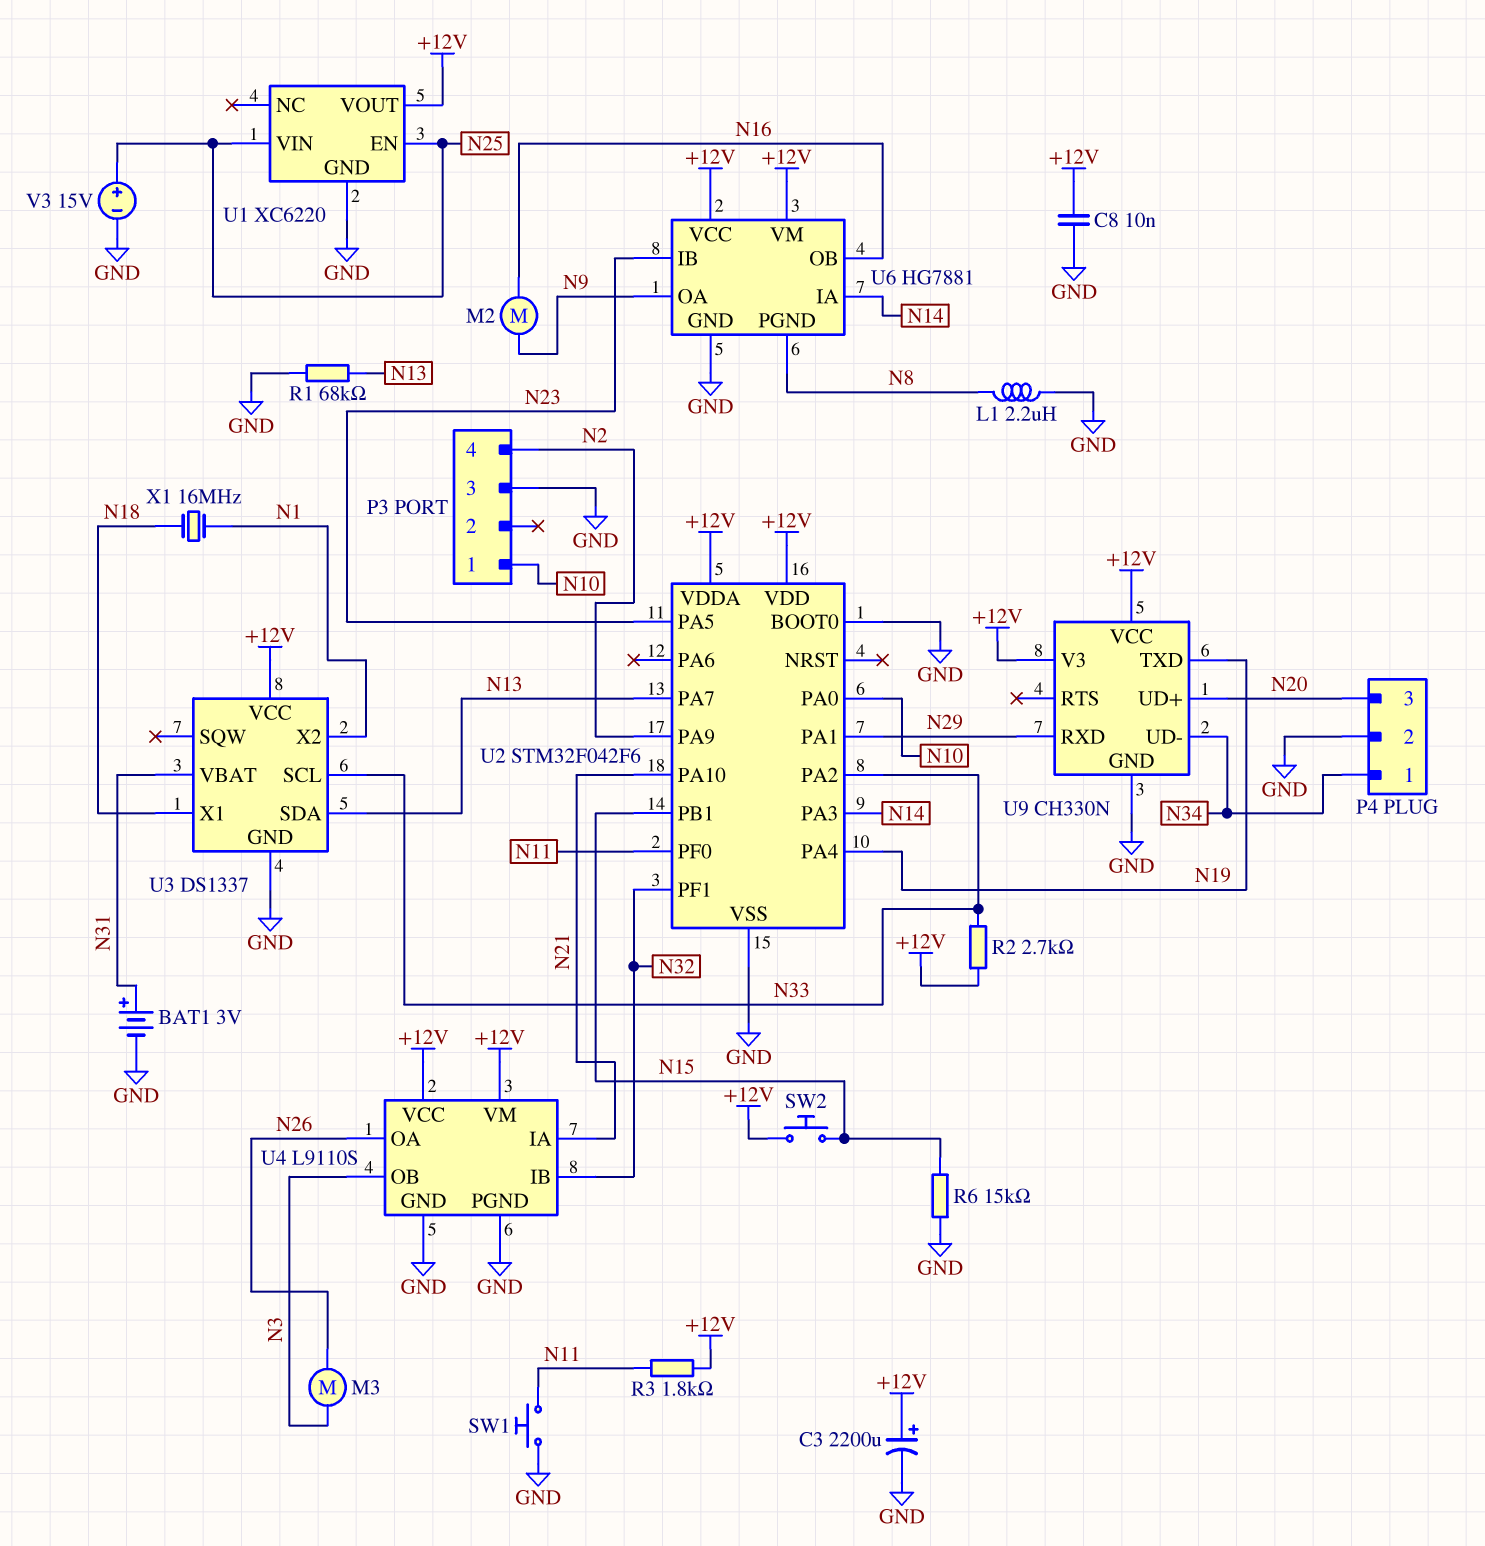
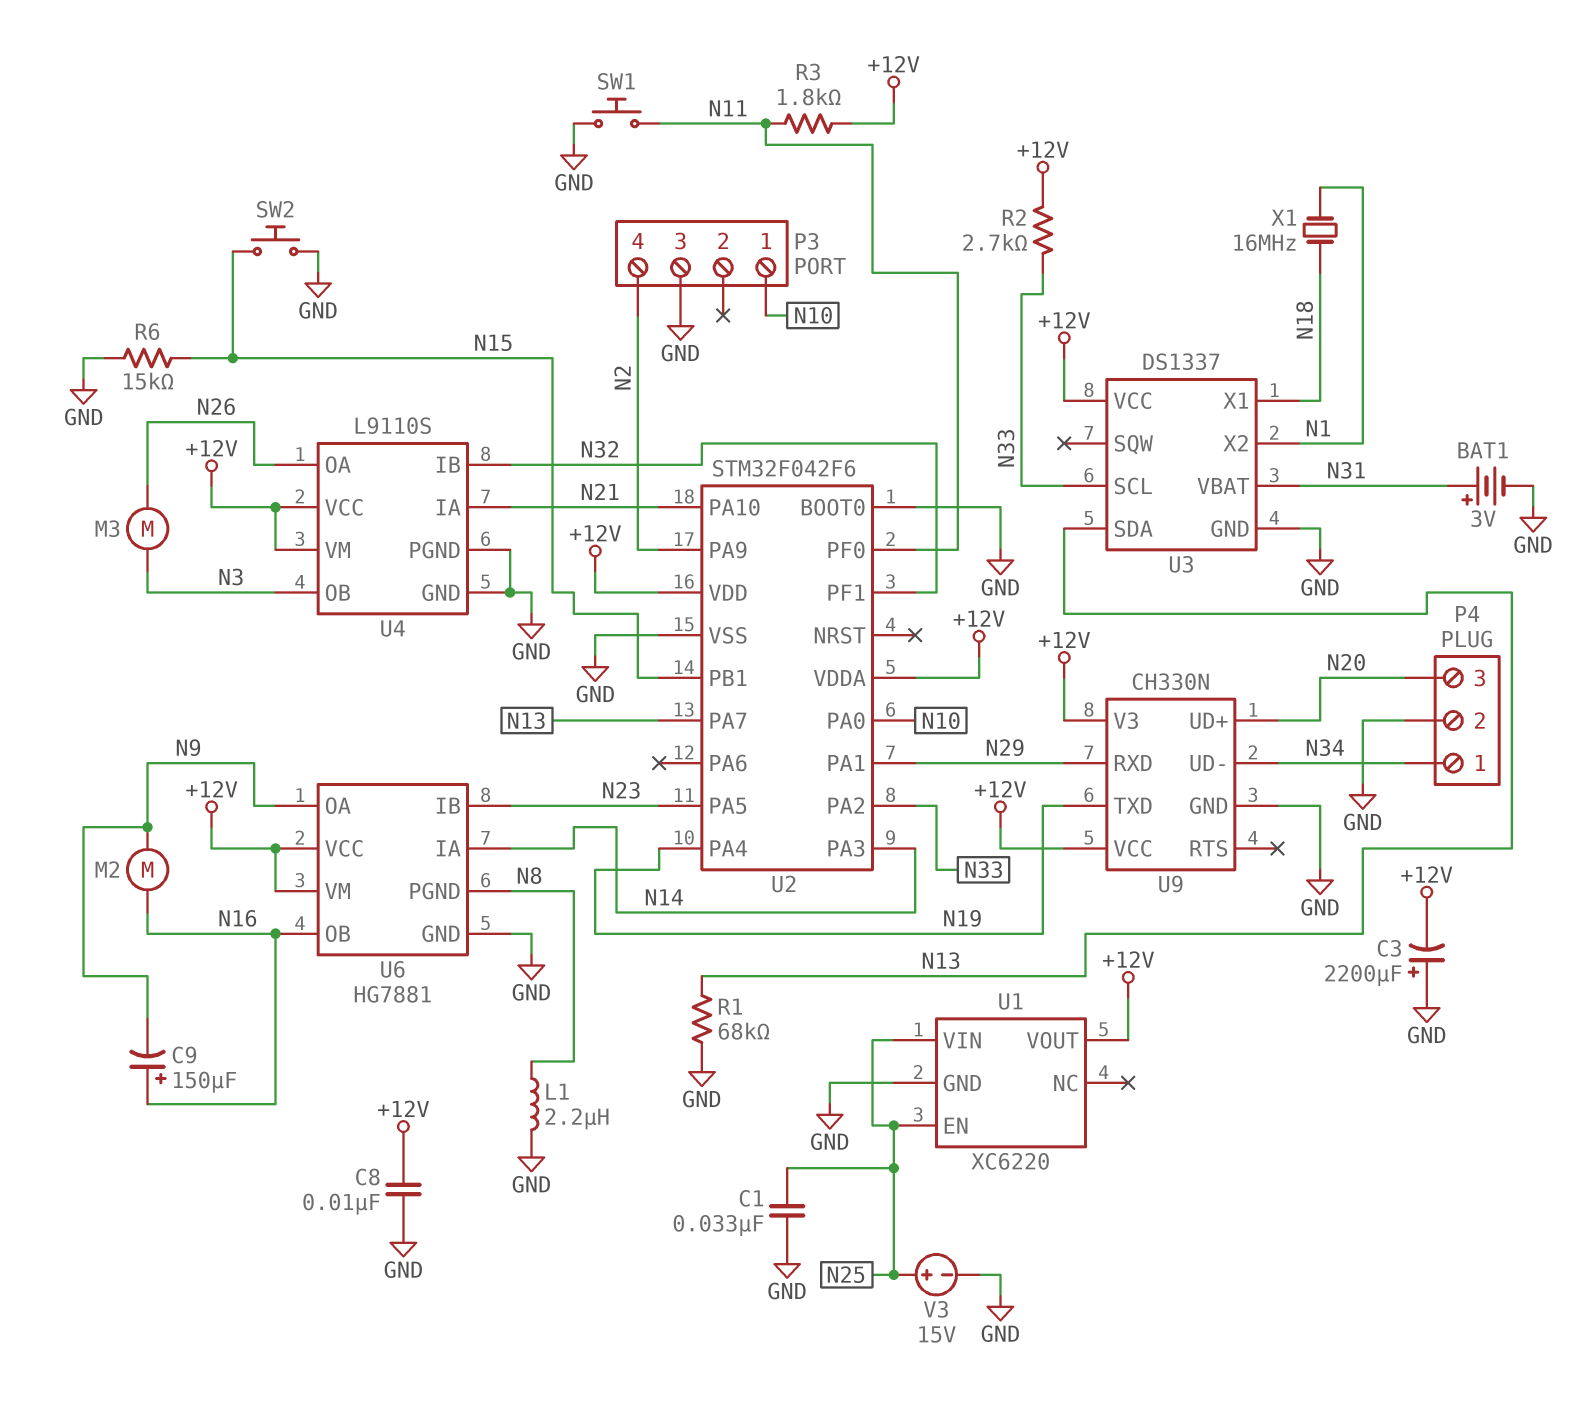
C1: none -> 33nF (GND, N25)
C3: 2200uF (plus +12V, minus GND) -> 2200uF (plus GND, minus +12V)
C9: none -> 150uF (plus N16, minus N9)
SW2: button (+12V, N15) -> button (GND, N15)

